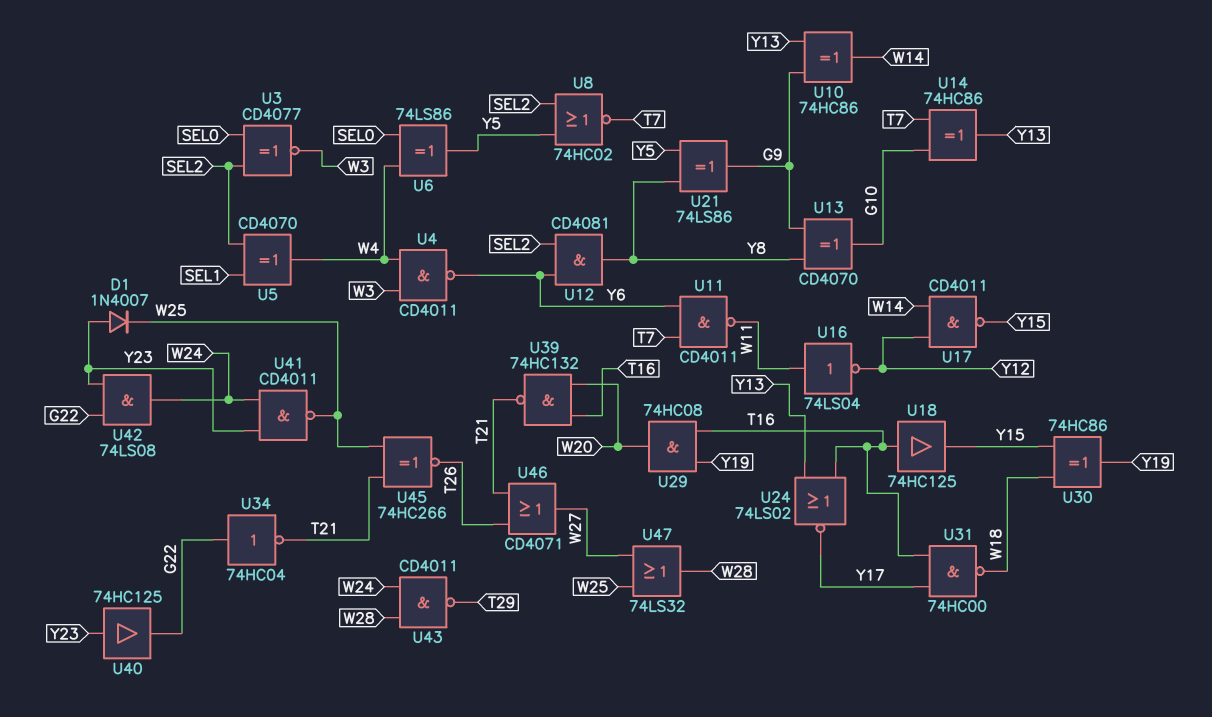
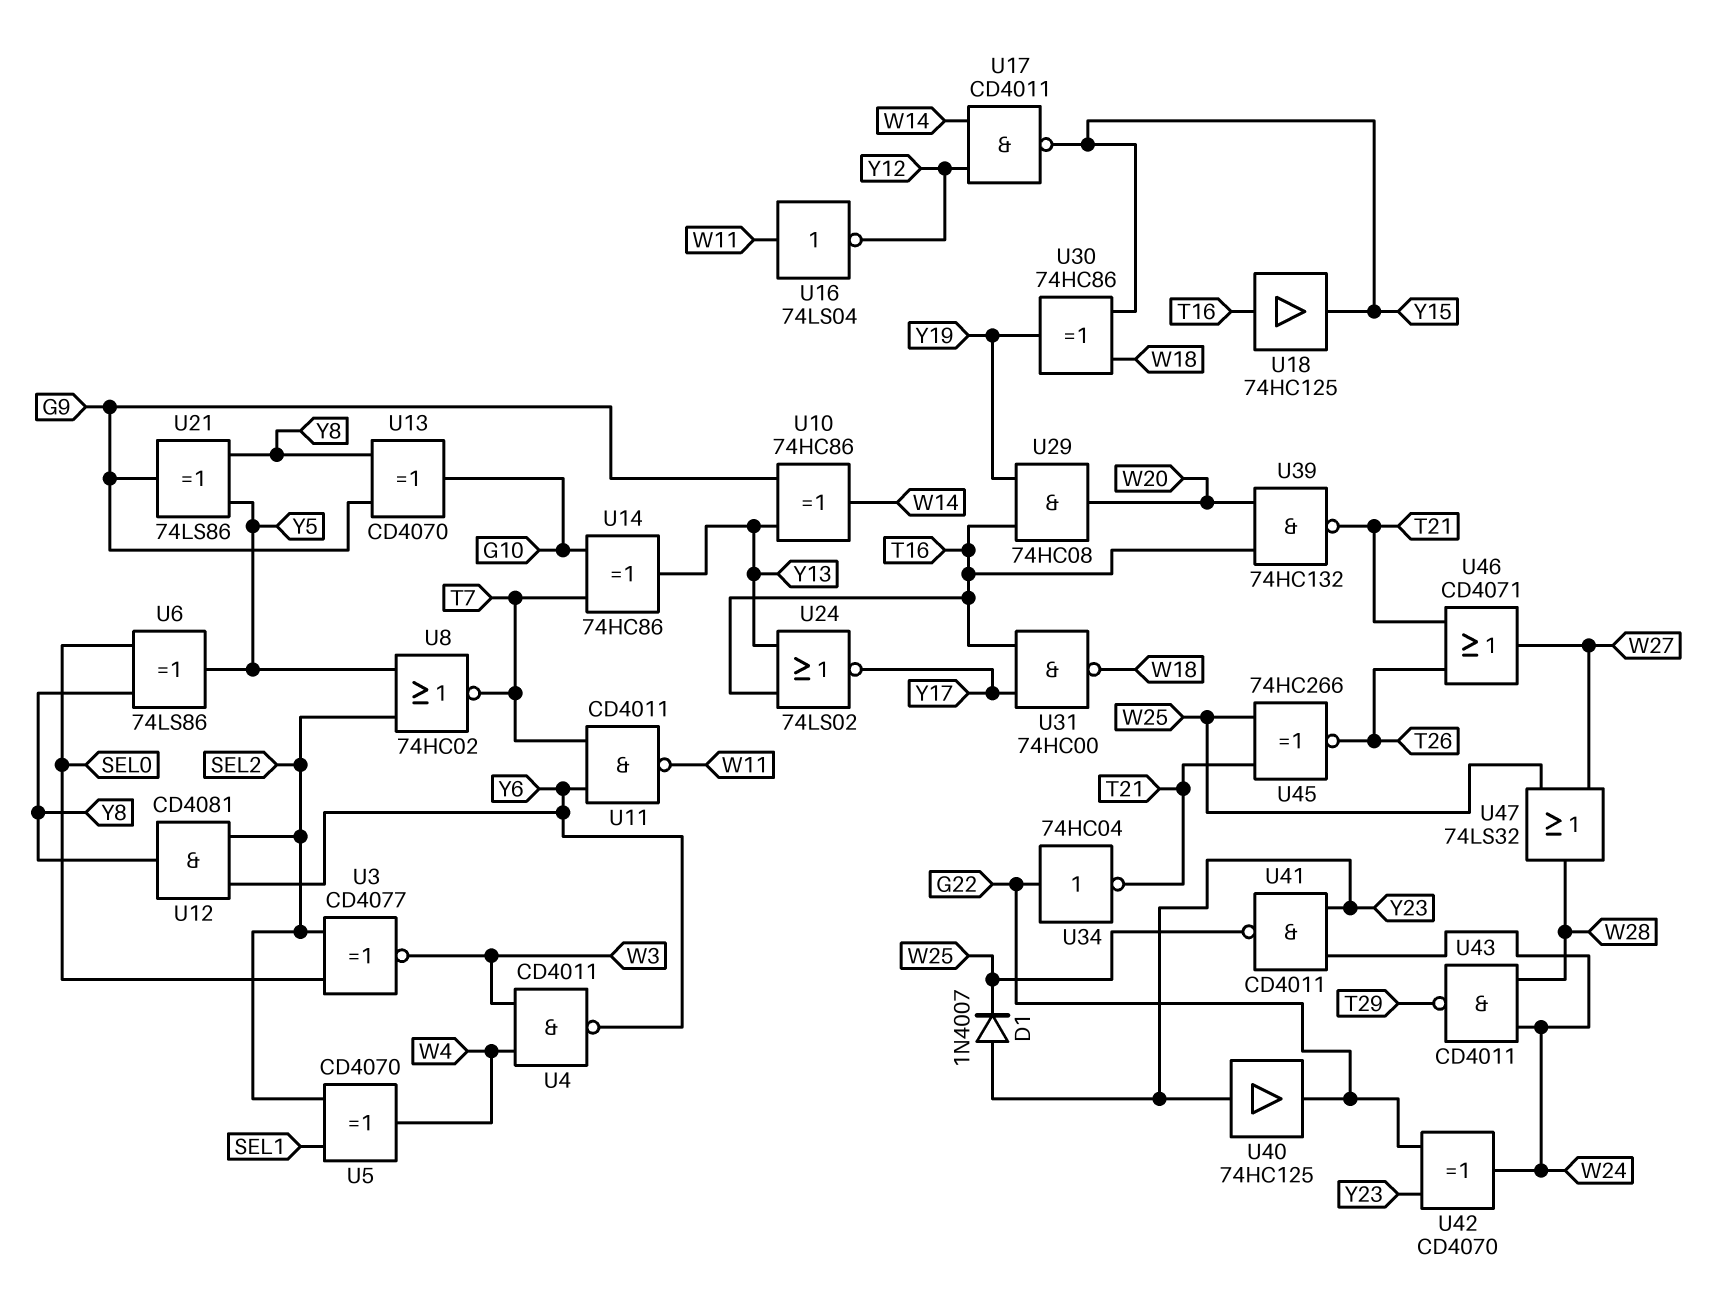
U6: XOR 74LS86 (in SEL0, in W4, out Y5) -> XOR 74LS86 (in SEL0, in Y8, out Y5)
U42: AND 74LS08 (in G22, in Y23, out W24) -> XOR CD4070 (in G22, in Y23, out W24)

